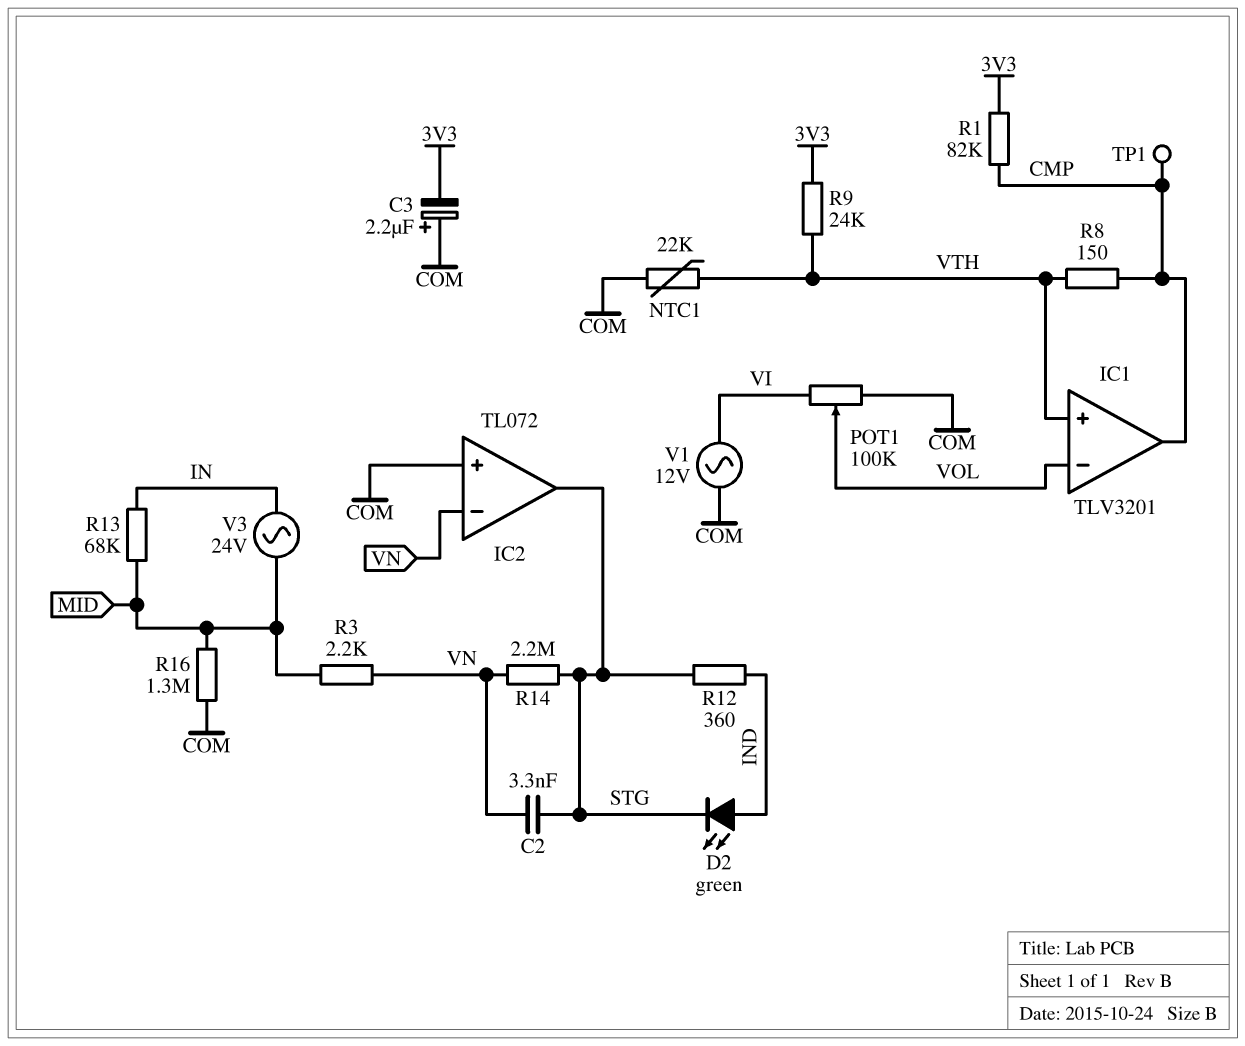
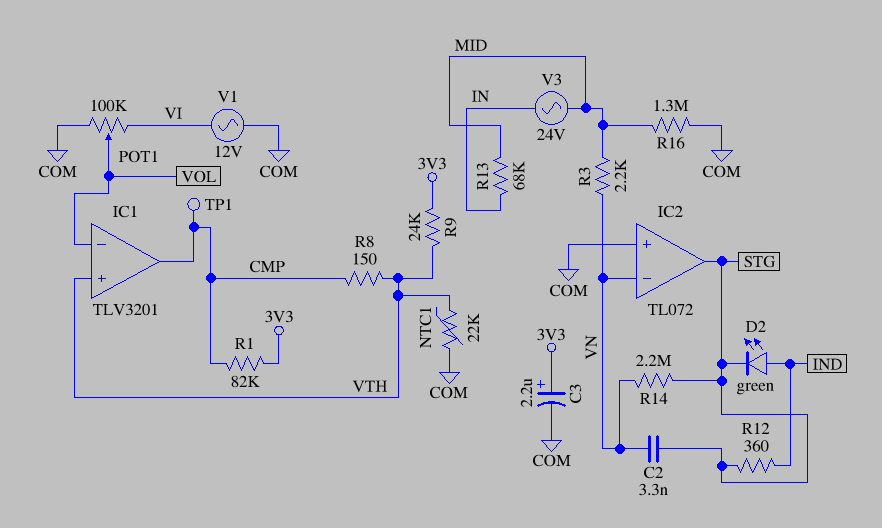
C3: 2.2uF (plus COM, minus 3V3) -> 2.2uF (plus 3V3, minus COM)

